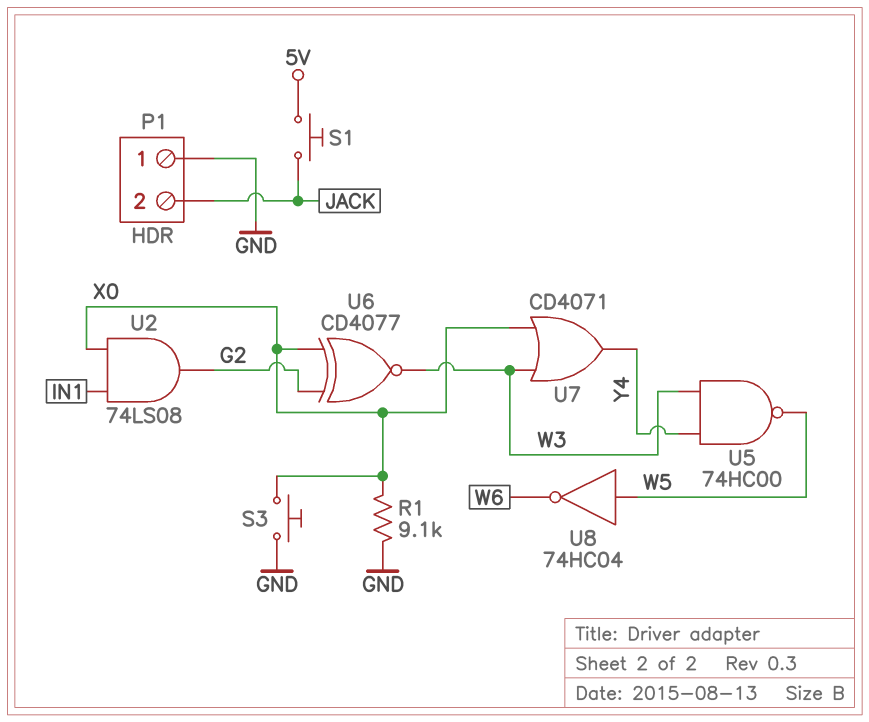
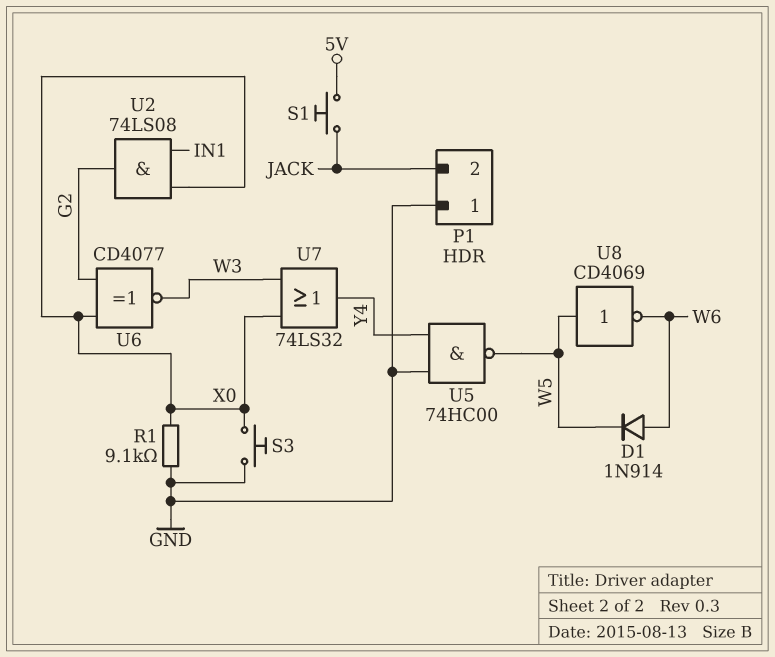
D1: none -> diode 1N914 (A W6, K W5)
U5: NAND 74HC00 (in W3, in Y4, out W5) -> NAND 74HC00 (in GND, in Y4, out W5)
U7: OR CD4071 (in W3, in X0, out Y4) -> OR 74LS32 (in W3, in X0, out Y4)
U8: NOT 74HC04 (in W5, out W6) -> NOT CD4069 (in W5, out W6)

